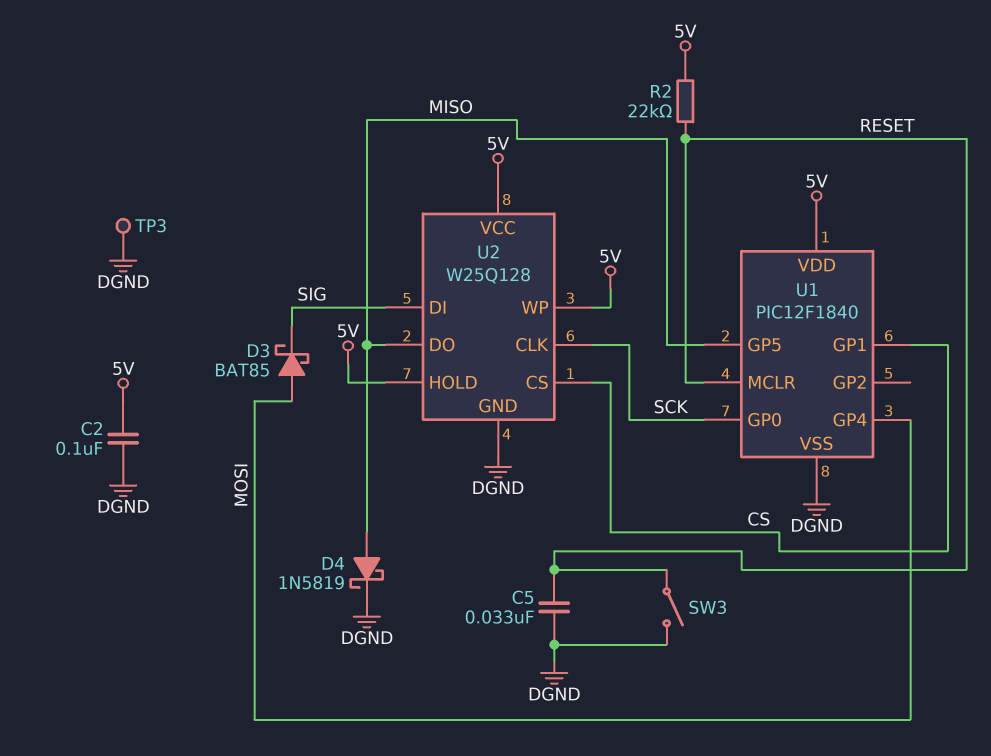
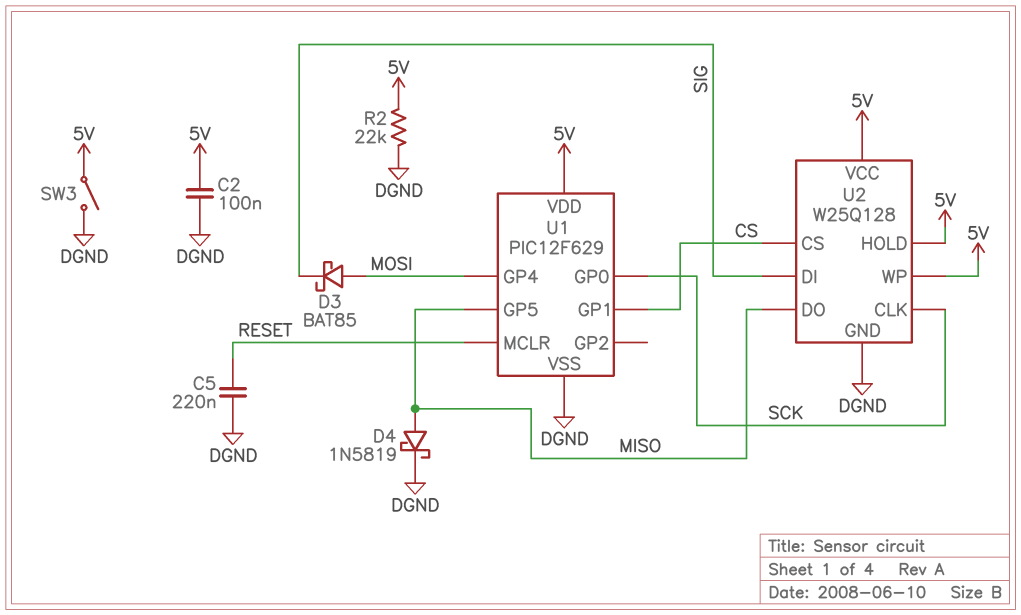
C5: 33nF (DGND, RESET) -> 220nF (DGND, RESET)
R2: 22k (5V, RESET) -> 22k (5V, DGND)
SW3: switch (DGND, RESET) -> switch (5V, DGND)
TP3: test point (DGND) -> none
U1: PIC12F1840 -> PIC12F629

